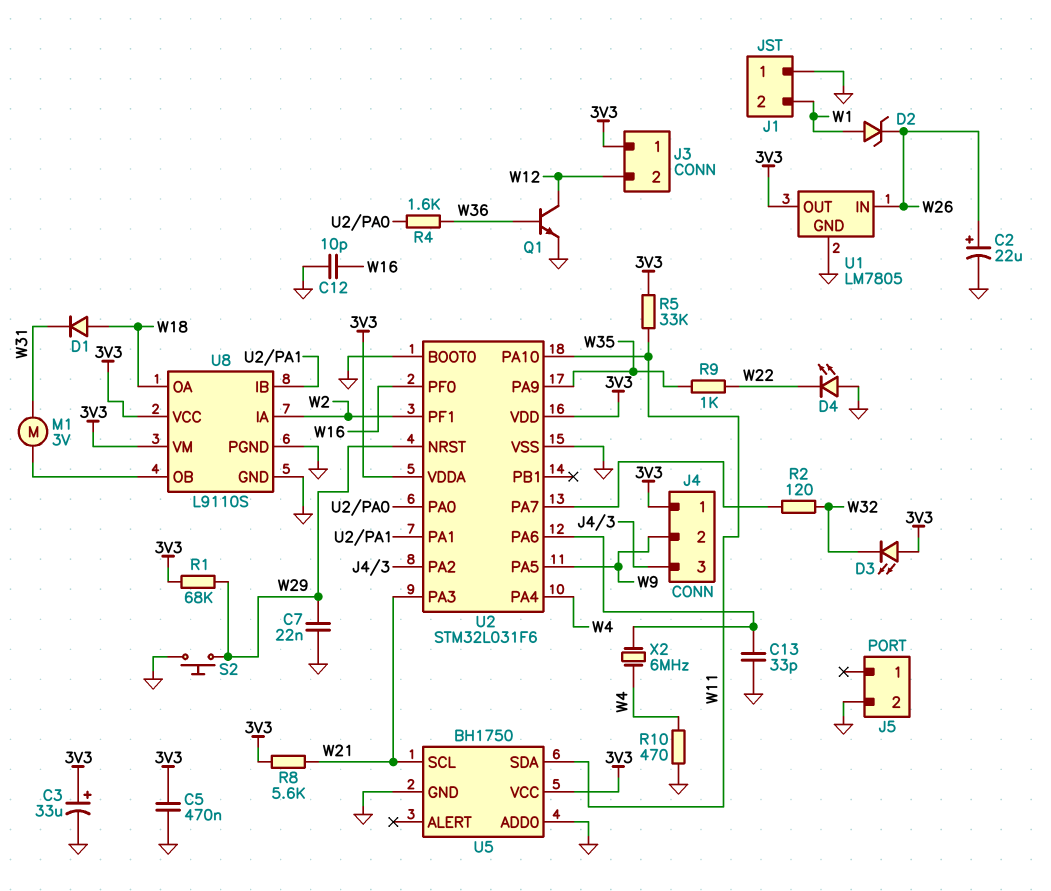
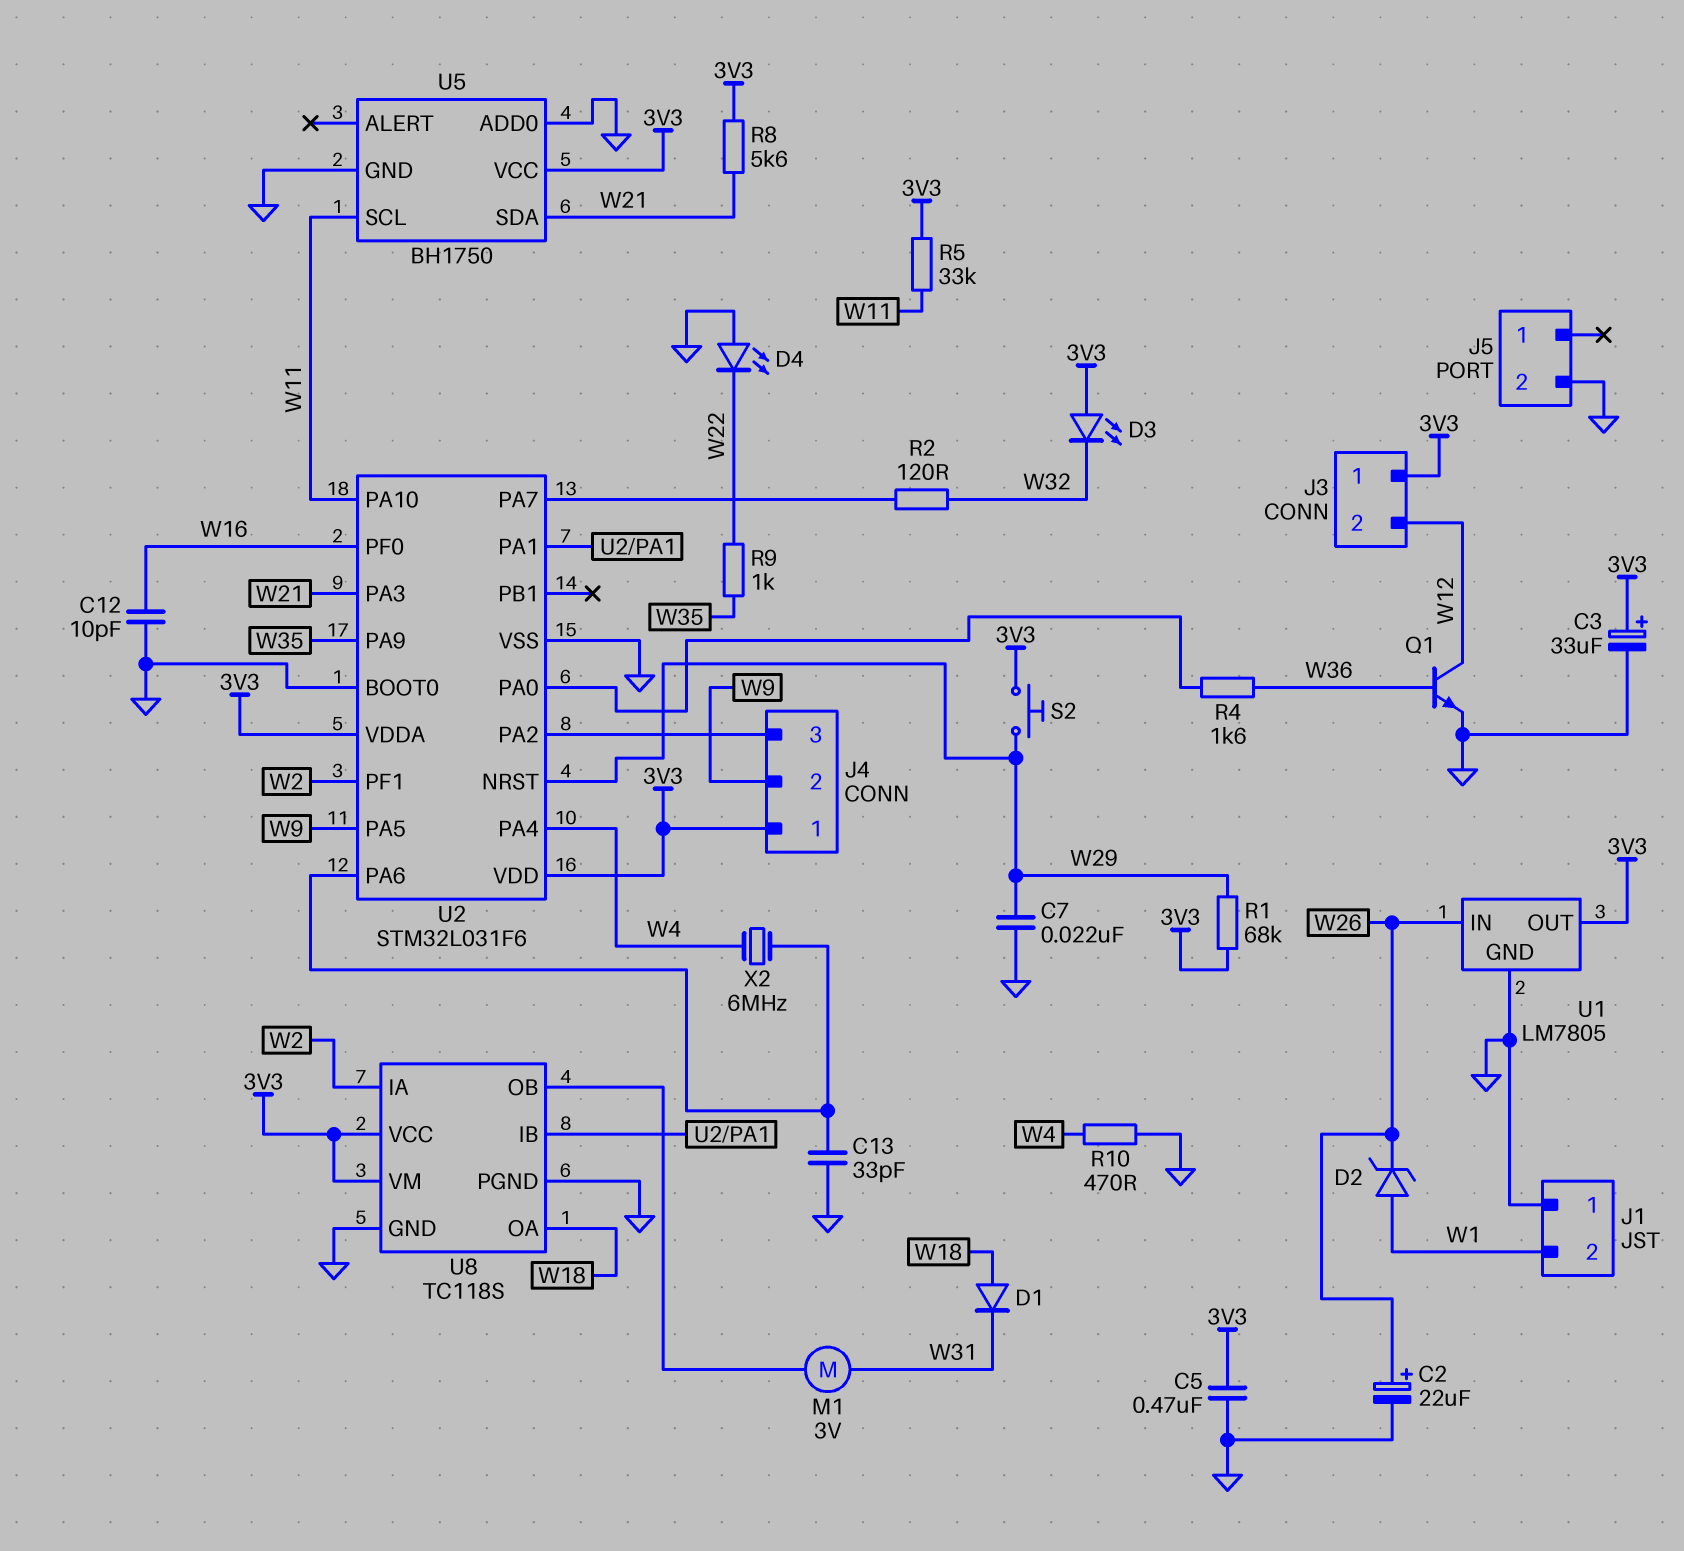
S2: button (GND, W29) -> button (3V3, W29)
U5 pin SCL: W21 -> W11
U5 pin SDA: W11 -> W21
U8: L9110S -> TC118S

